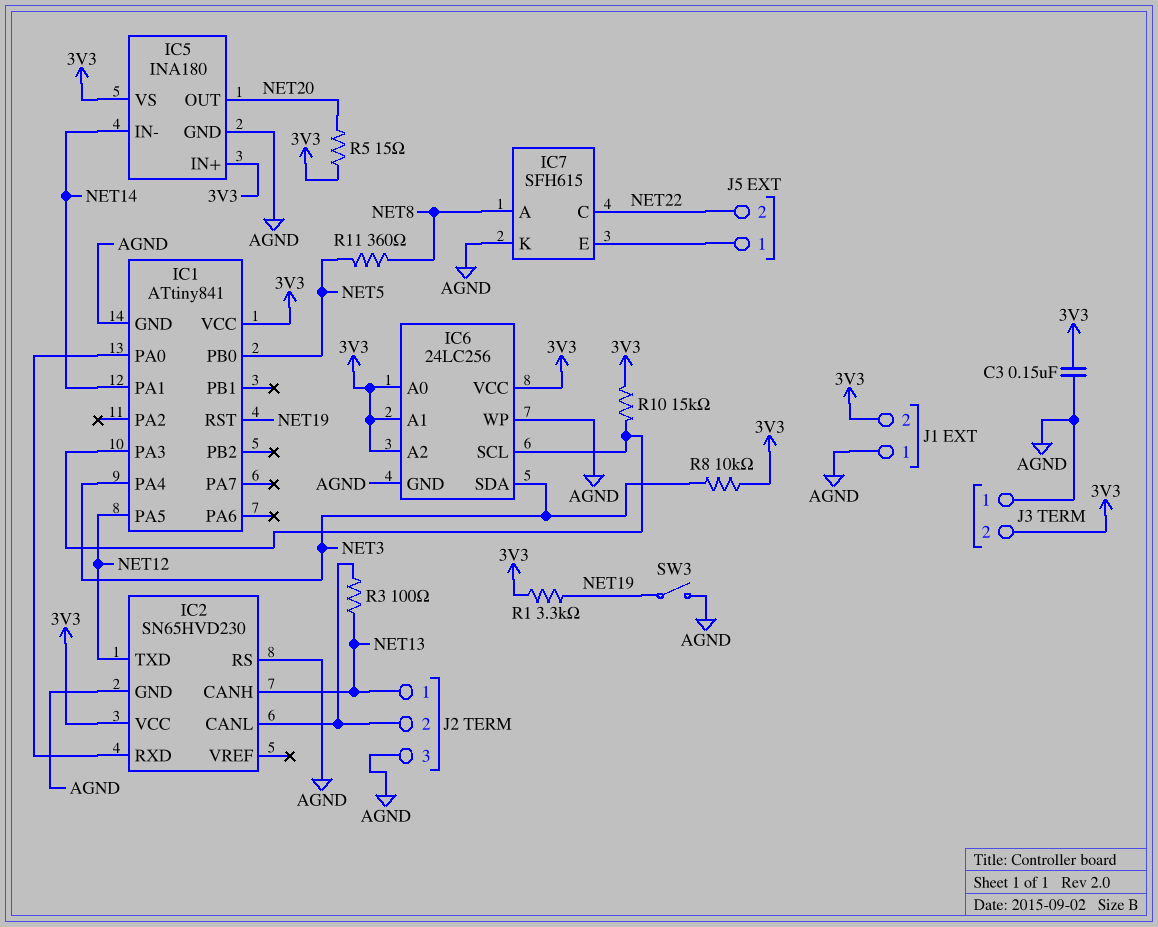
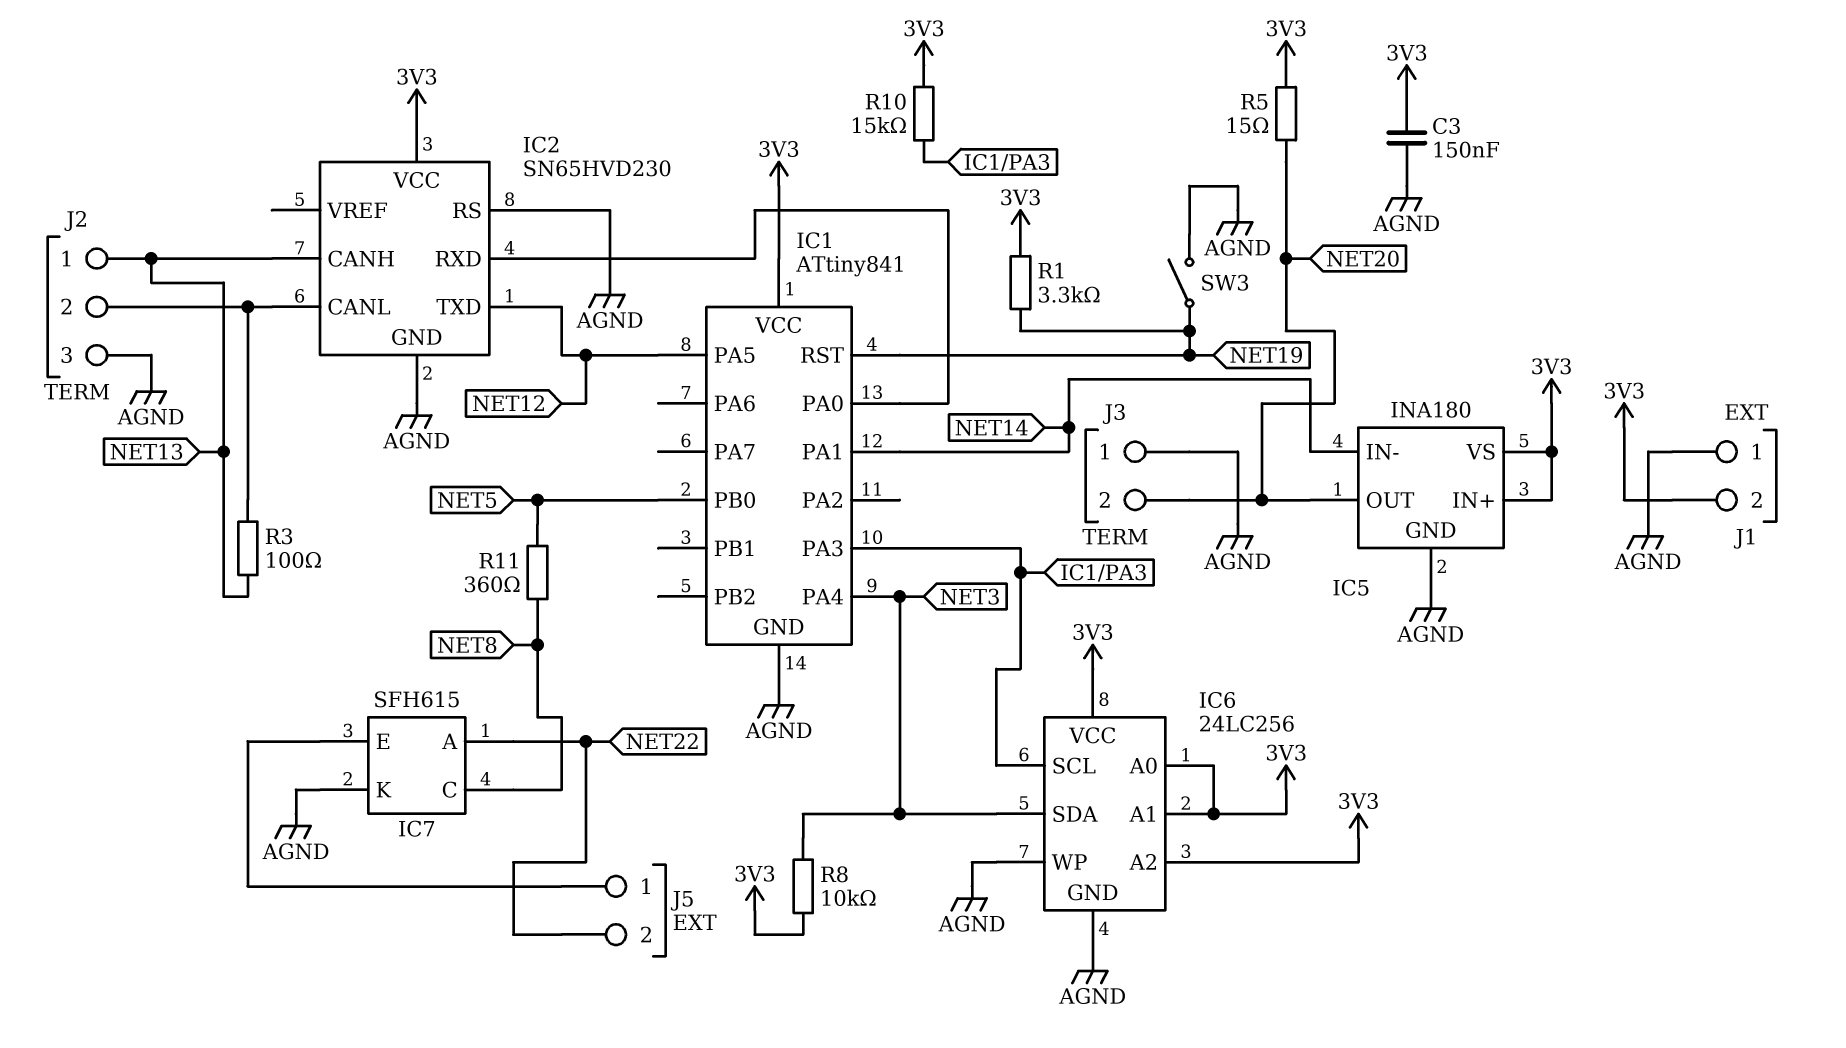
IC7 pin A: NET8 -> NET22
IC7 pin C: NET22 -> NET8
J3 pin 2: 3V3 -> NET20

